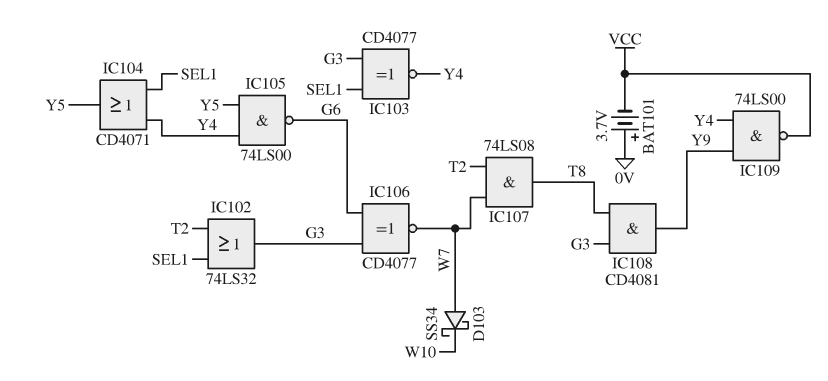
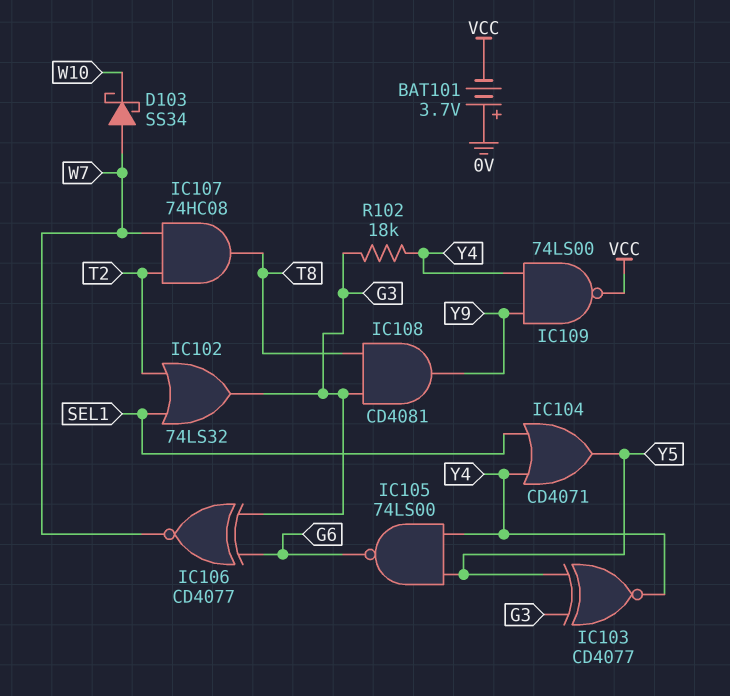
IC103: XNOR CD4077 (in G3, in SEL1, out Y4) -> XNOR CD4077 (in G3, in Y5, out Y4)
IC107: AND 74LS08 (in T2, in W7, out T8) -> AND 74HC08 (in T2, in W7, out T8)
R102: none -> 18k (G3, Y4)

